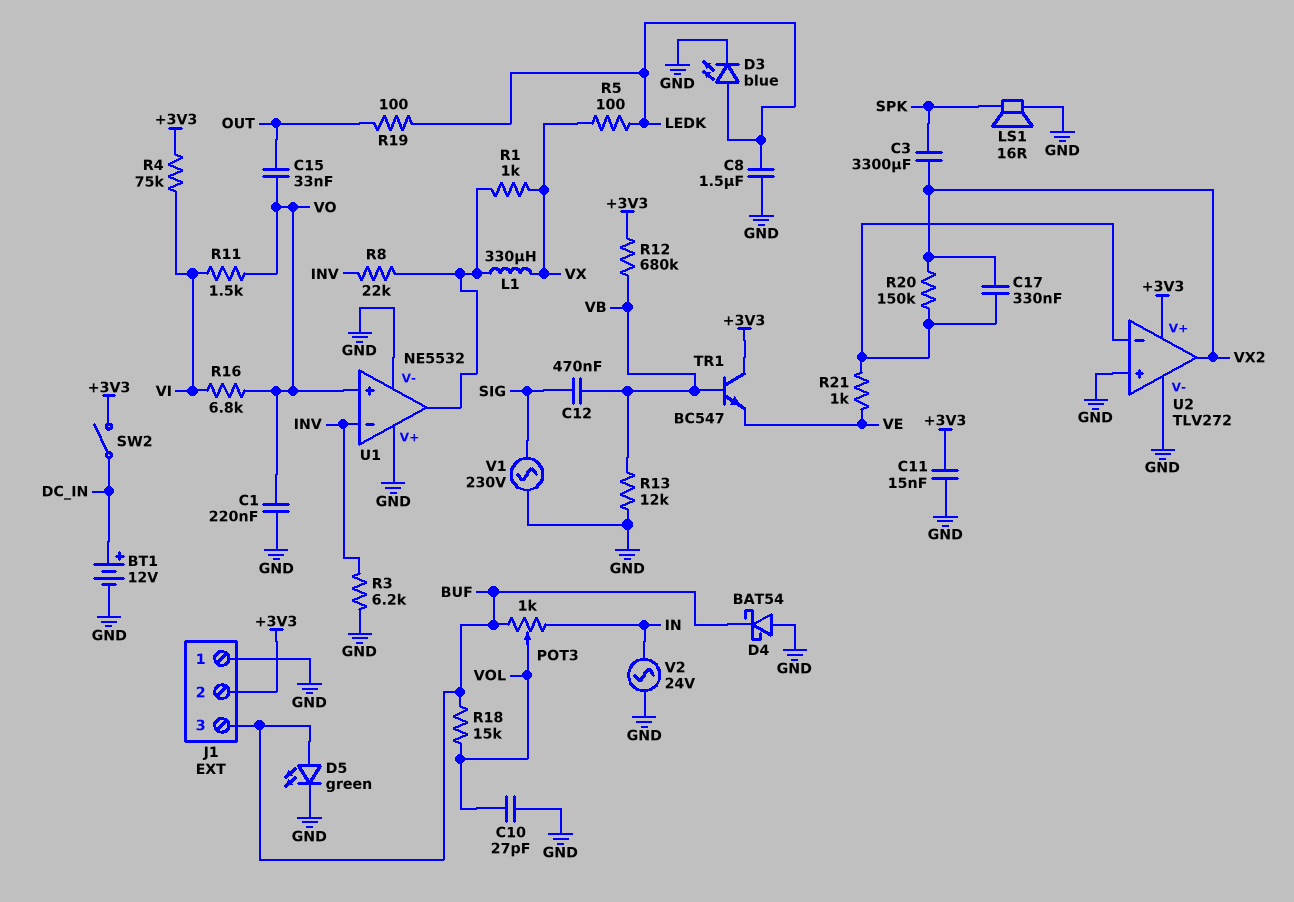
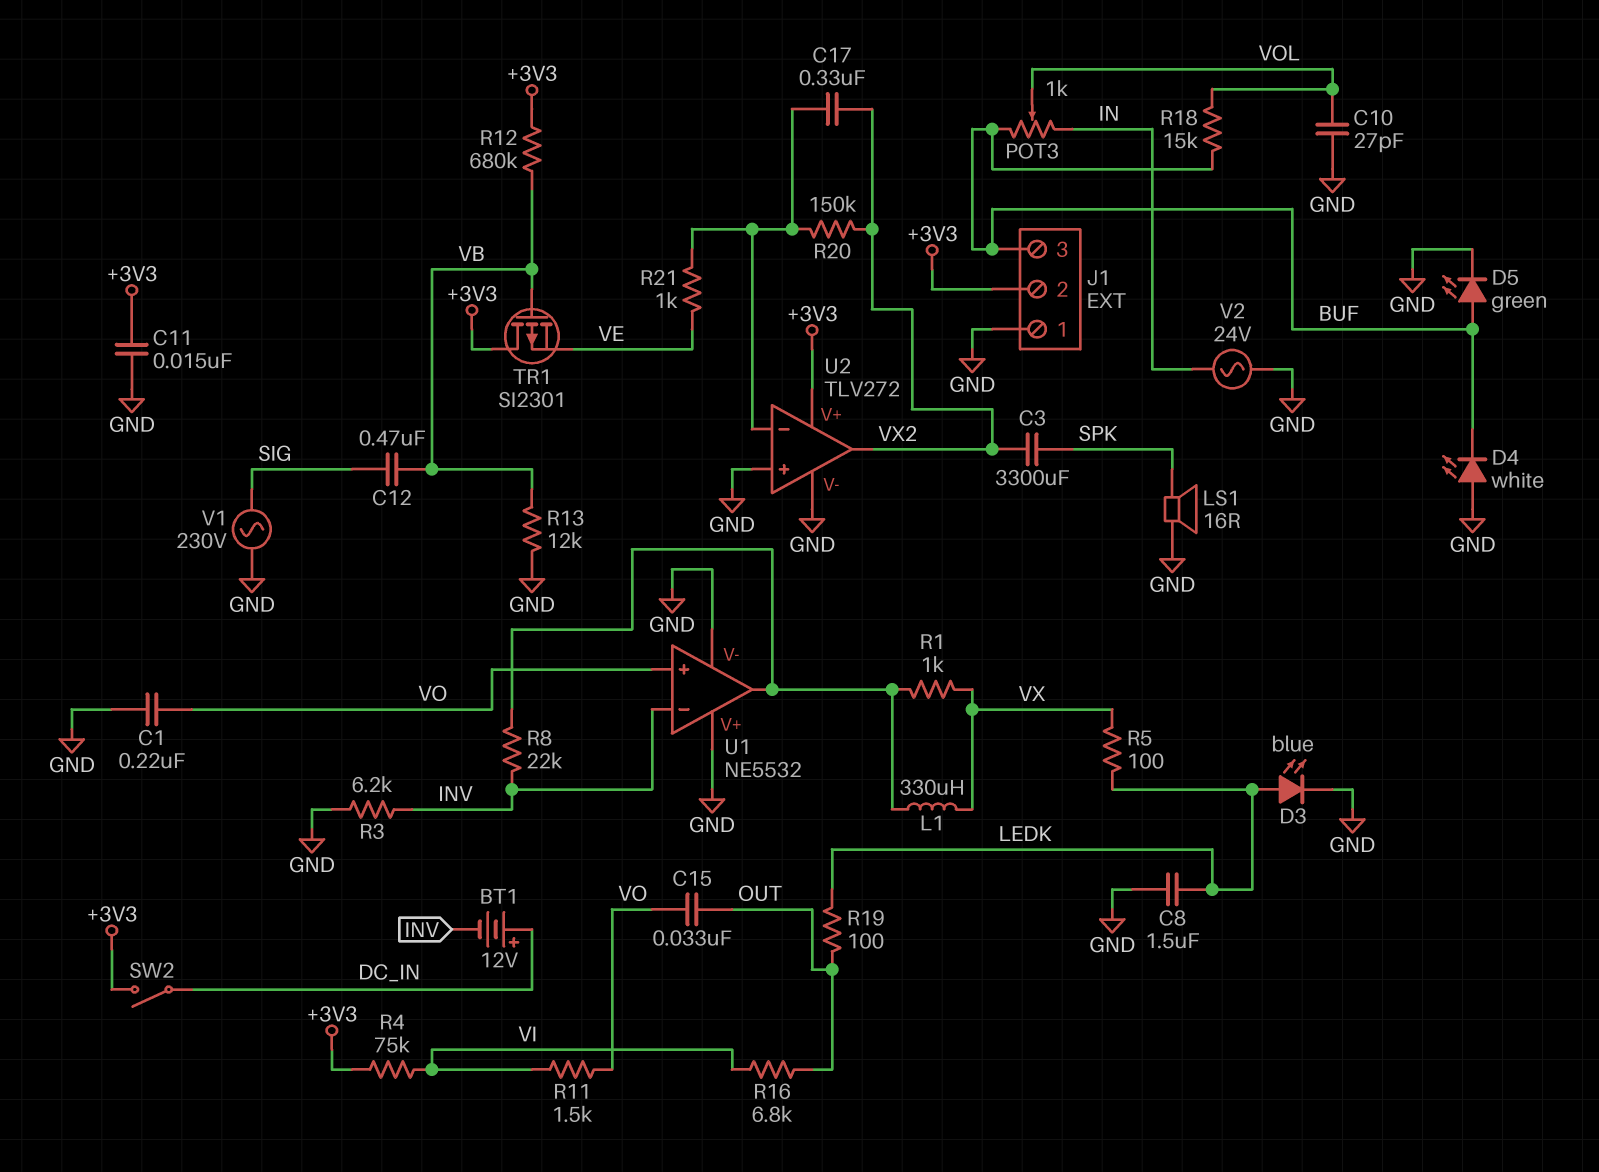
BT1: 12V (plus DC_IN, minus GND) -> 12V (plus DC_IN, minus INV)
D4: schottky BAT54 (A GND, K BUF) -> LED white (A GND, K BUF)
R16: 6.8k (VI, VO) -> 6.8k (OUT, VI)
TR1: NPN BC547 (B VB, C +3V3, E VE) -> PMOS SI2301 (G VB, D +3V3, S VE)

